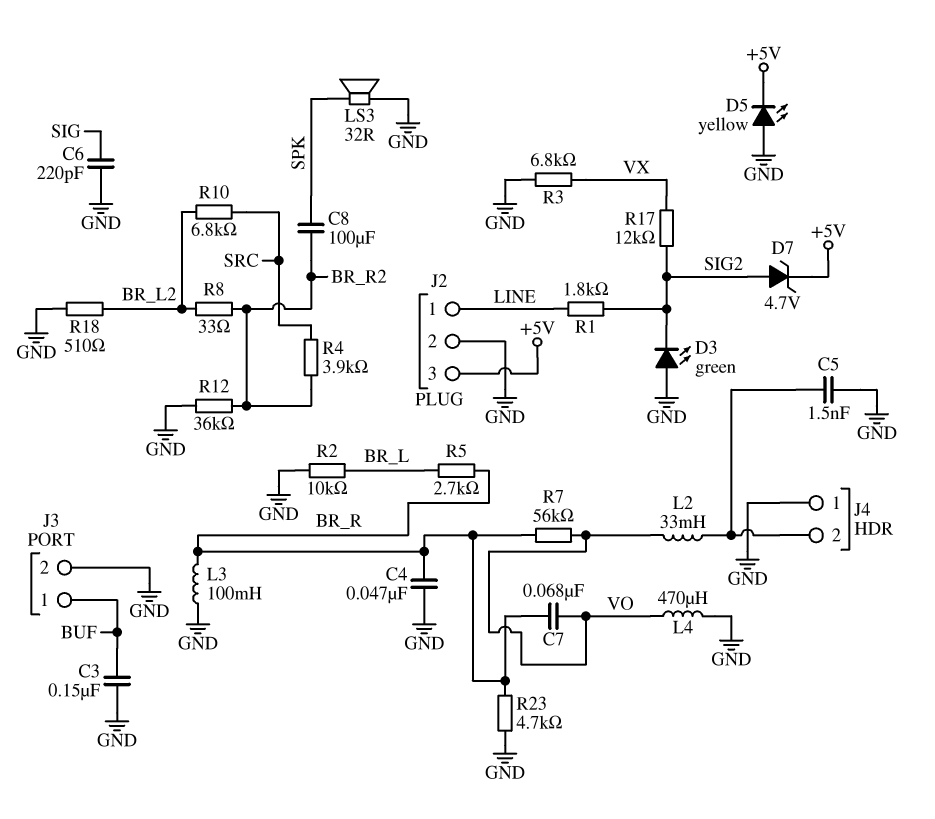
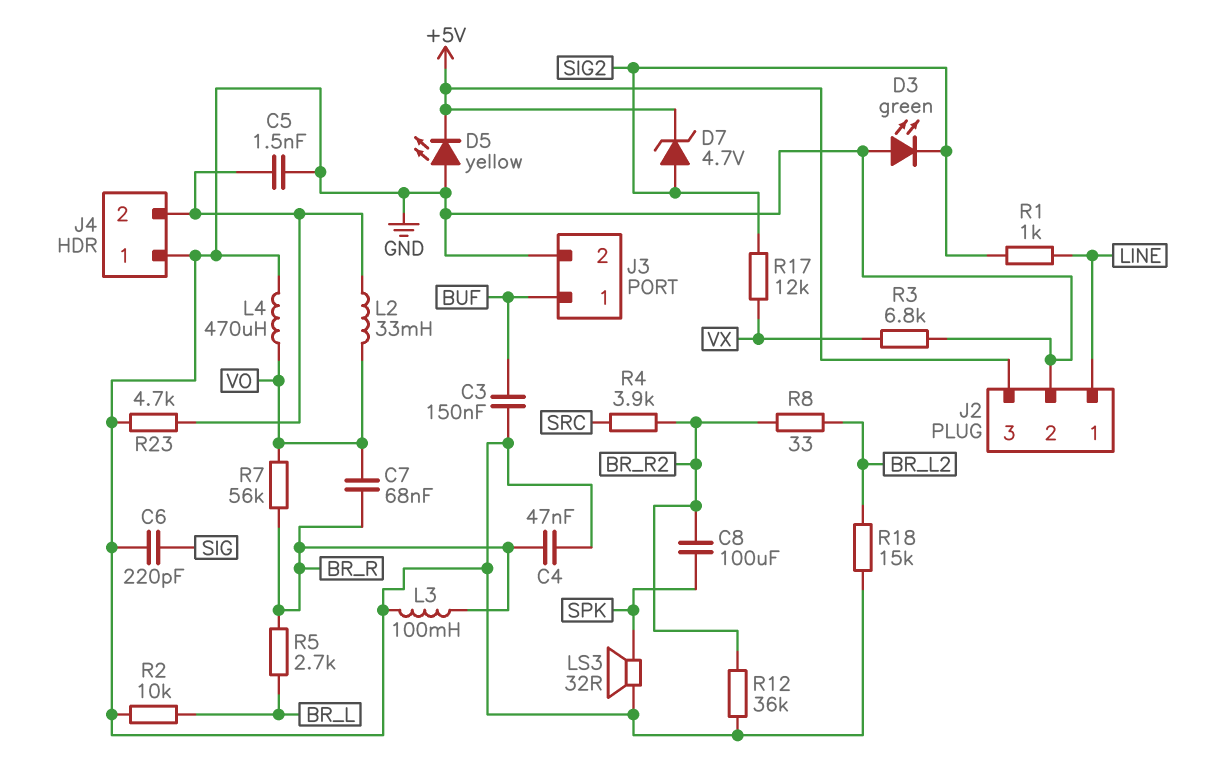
R1: 1.8k (LINE, SIG2) -> 1k (LINE, SIG2)
R10: 6.8k (BR_L2, SRC) -> none
R18: 510 (BR_L2, GND) -> 15k (BR_L2, GND)
R23: 4.7k (BR_R, GND) -> 4.7k (GND, J4/2)

